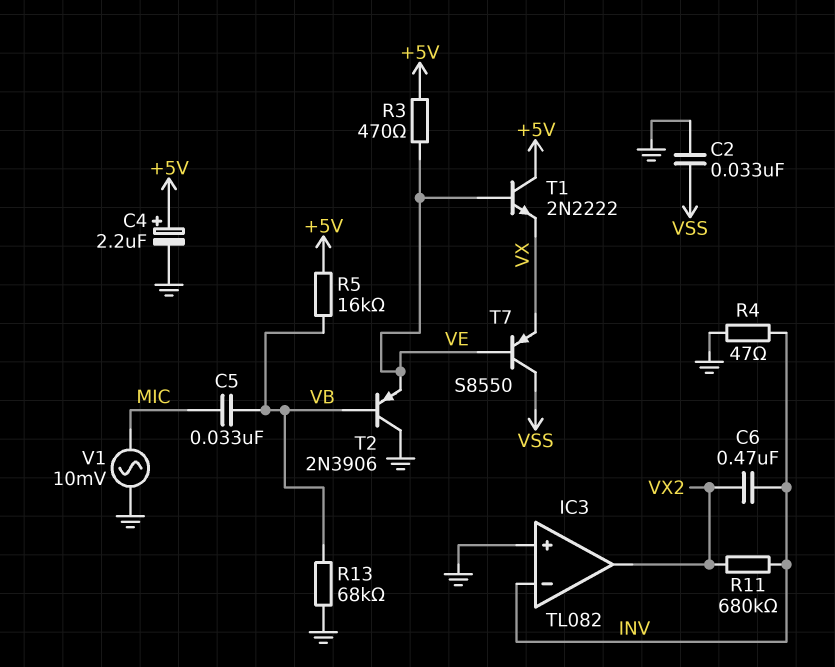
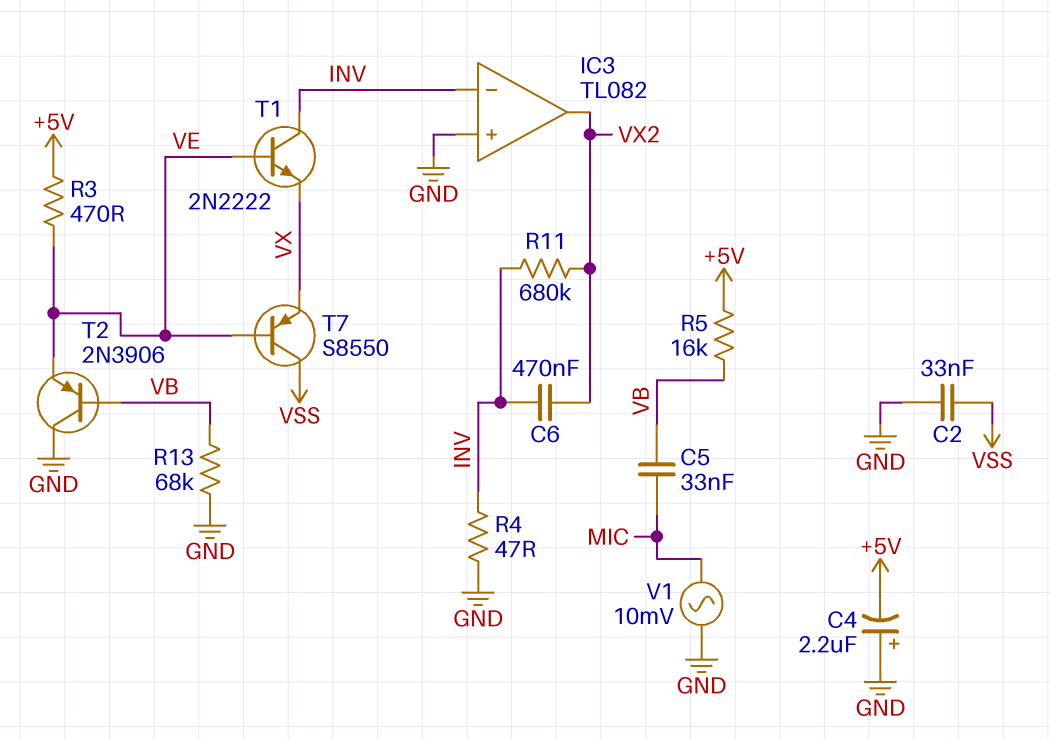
C4: 2.2uF (plus +5V, minus GND) -> 2.2uF (plus GND, minus +5V)
T1: NPN 2N2222 (B VE, C +5V, E VX) -> NPN 2N2222 (B VE, C INV, E VX)

